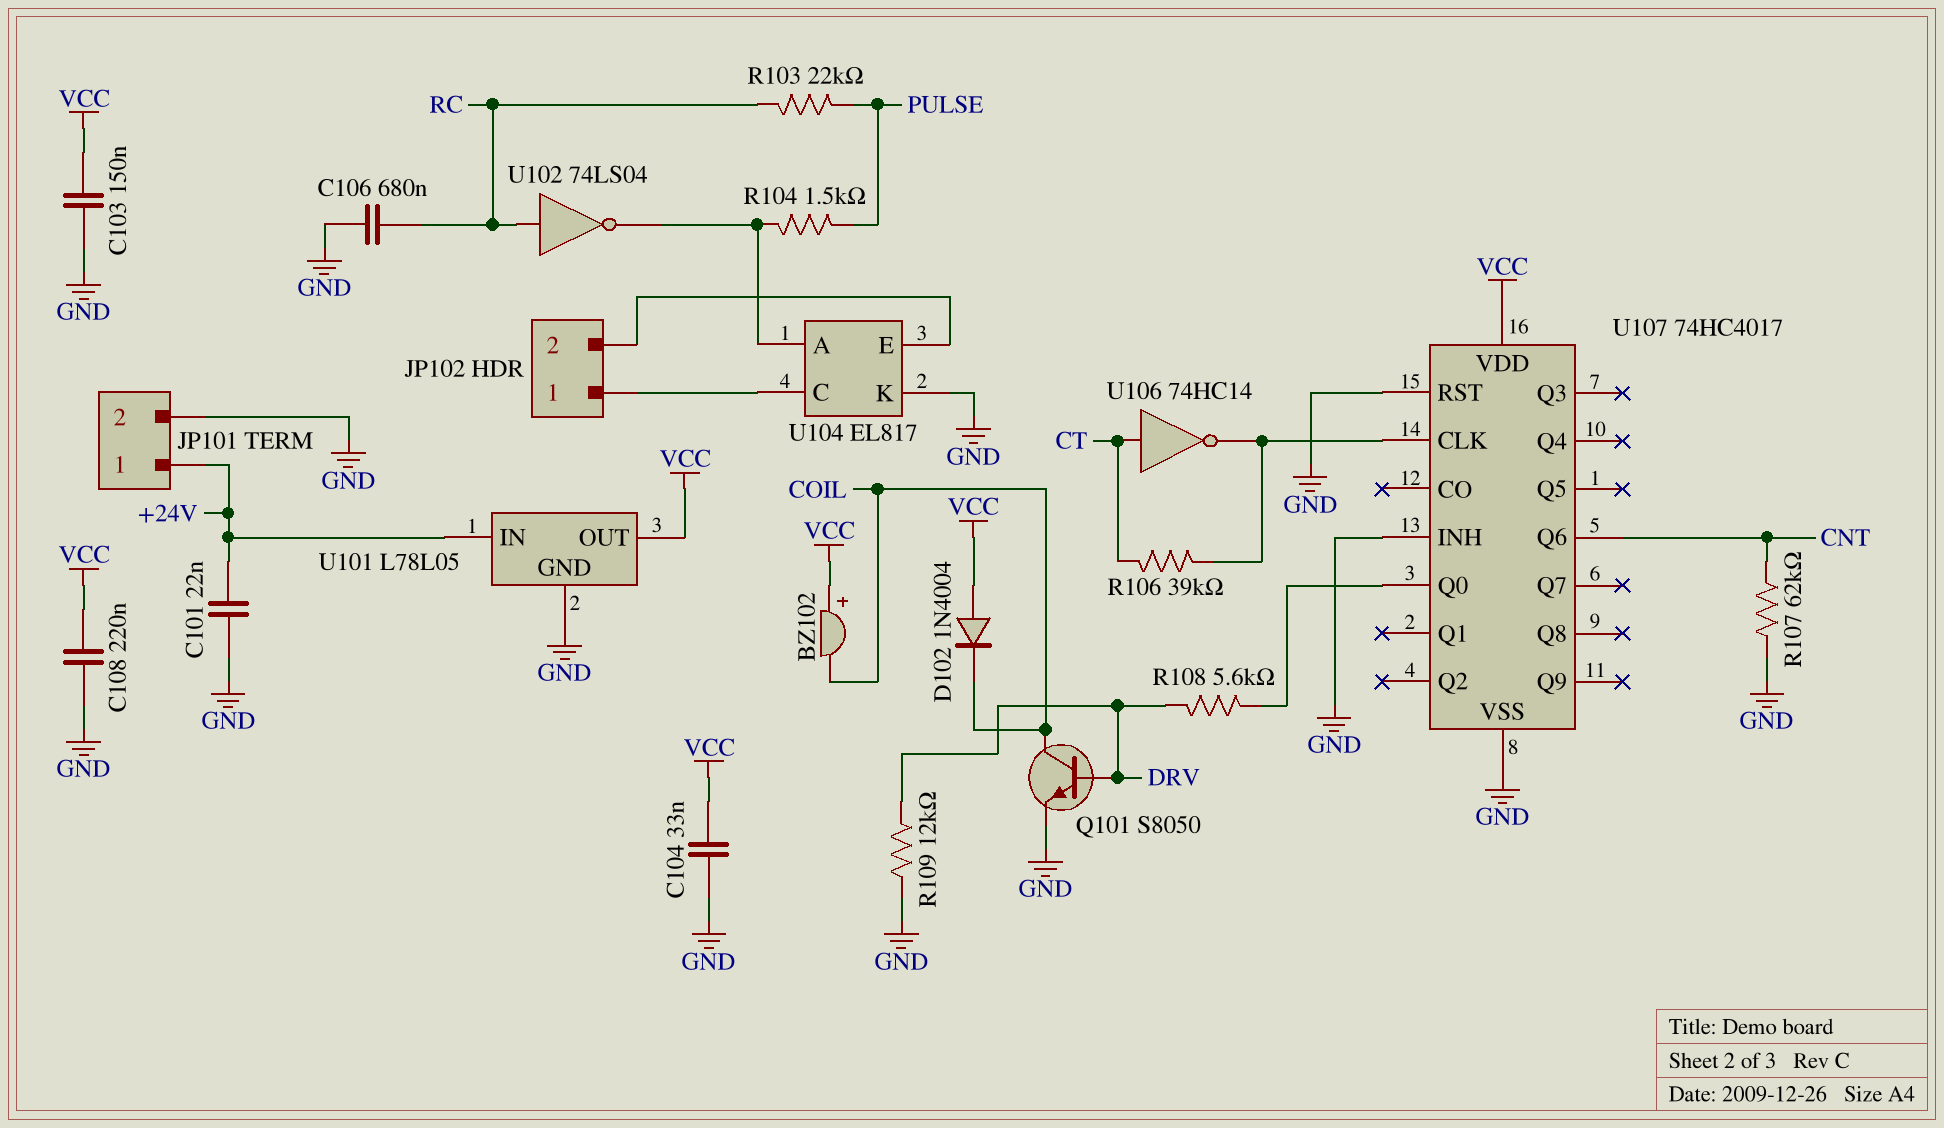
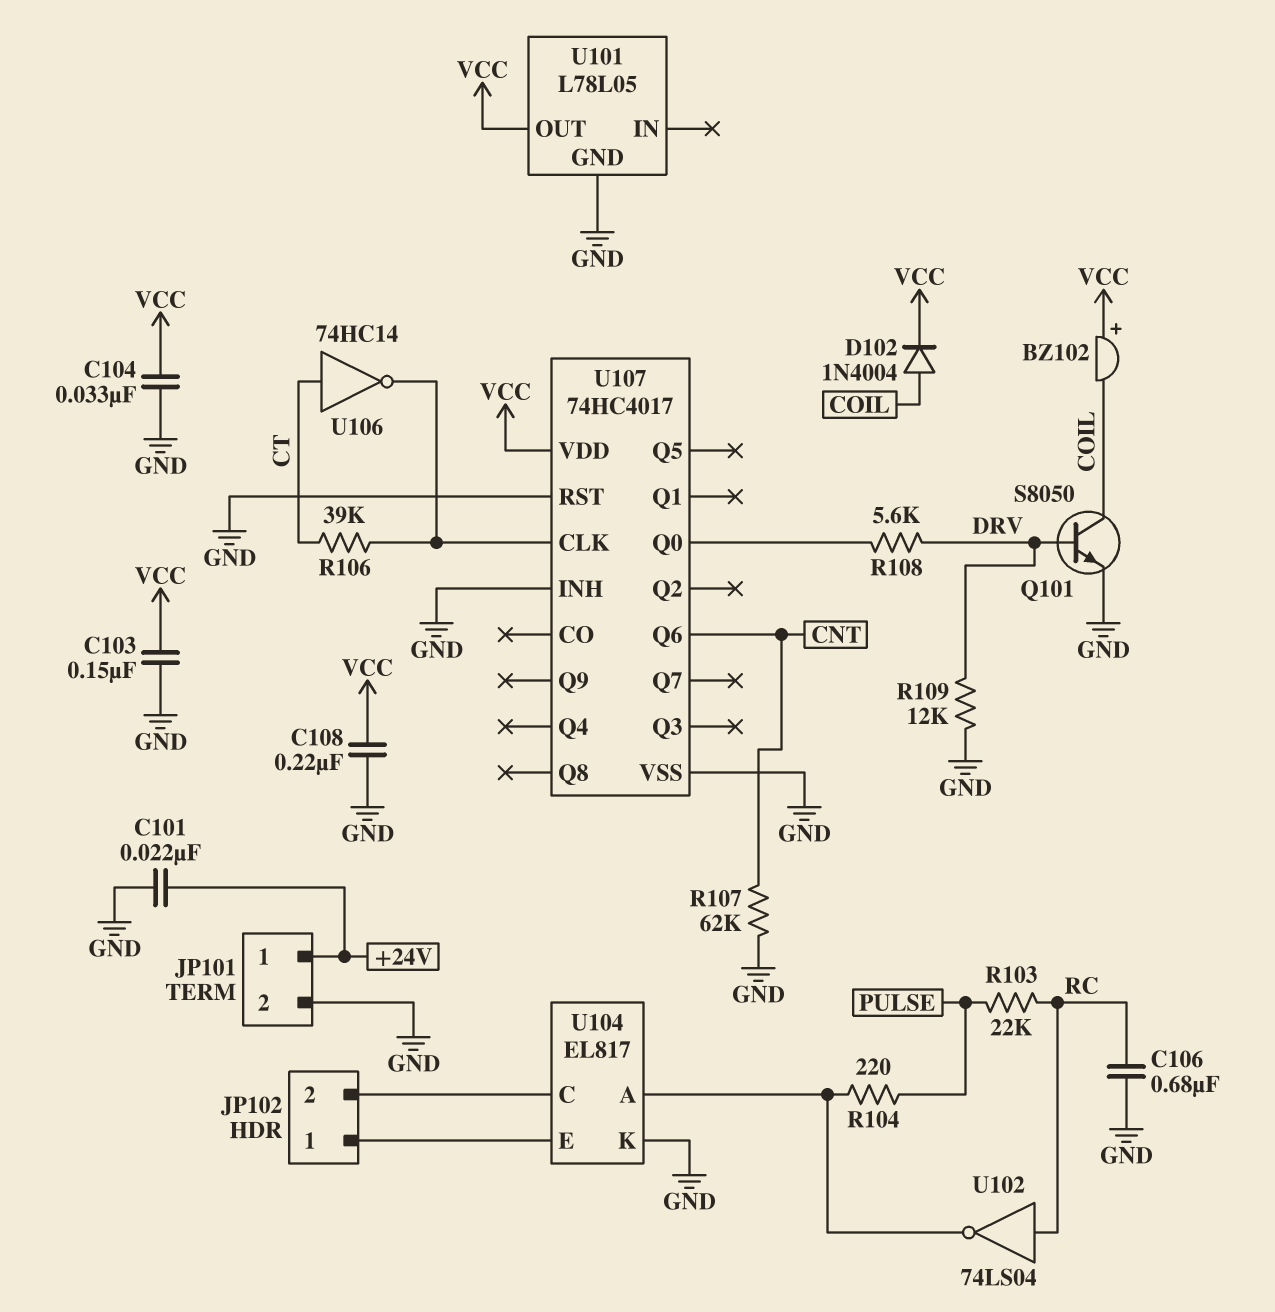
D102: diode 1N4004 (A VCC, K COIL) -> diode 1N4004 (A COIL, K VCC)
R104: 1.5k (PULSE, U104/A) -> 220 (PULSE, U104/A)
U101 pin IN: +24V -> none
U104 pin C: JP102/1 -> JP102/2
U104 pin E: JP102/2 -> JP102/1

